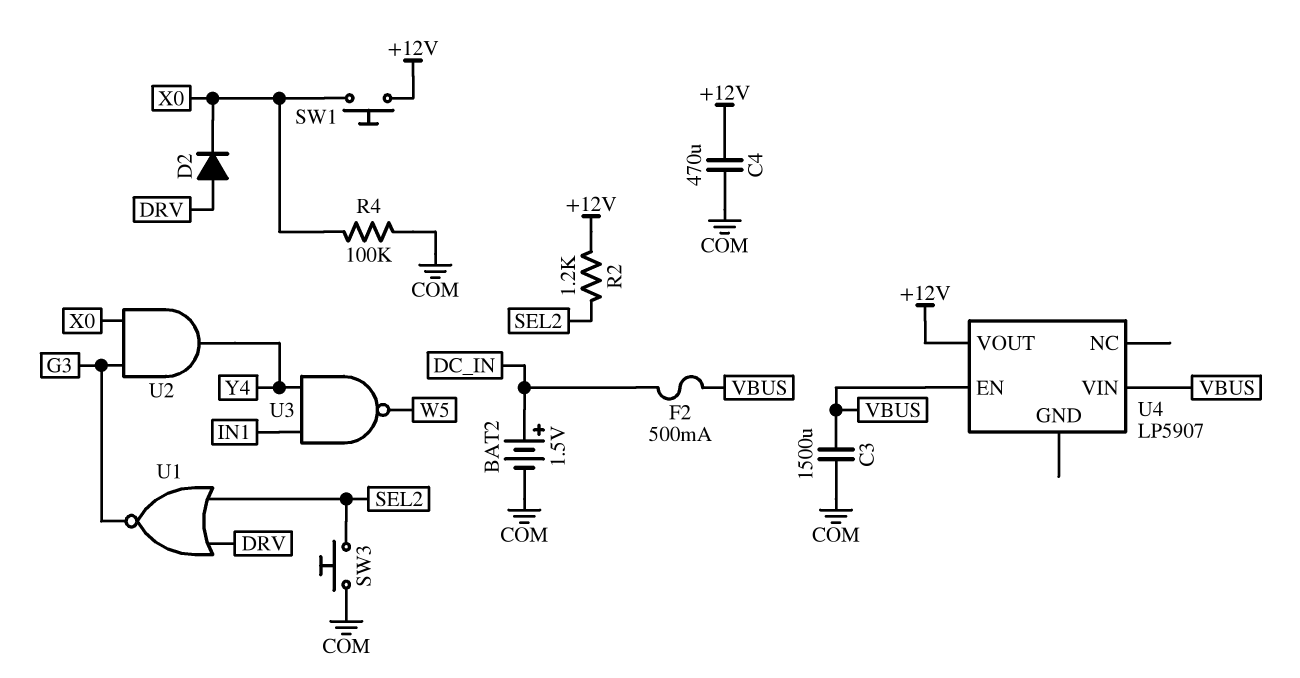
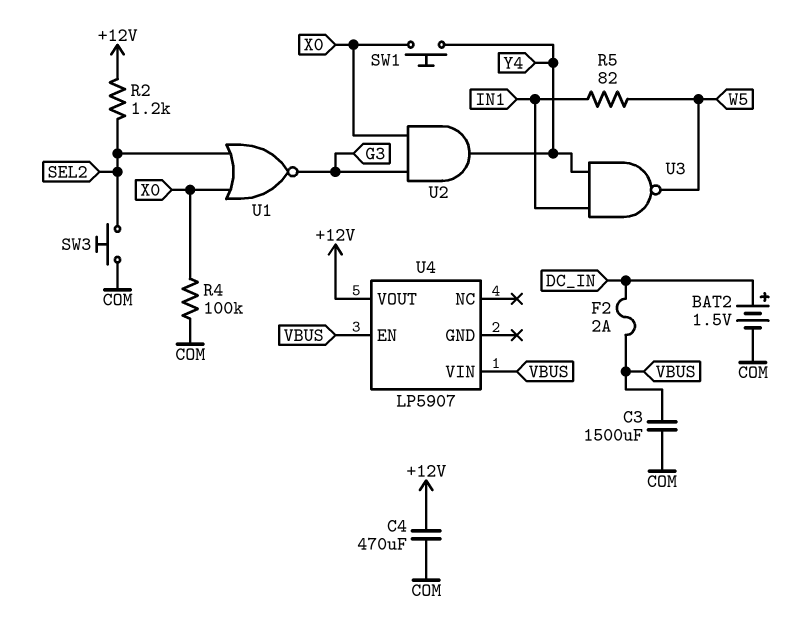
D2: diode (A DRV, K X0) -> none
F2: 500mA (DC_IN, VBUS) -> 2A (DC_IN, VBUS)
R5: none -> 82 (IN1, W5)
SW1: button (+12V, X0) -> button (X0, Y4)
U1: NOR (in DRV, in SEL2, out G3) -> NOR (in SEL2, in X0, out G3)

